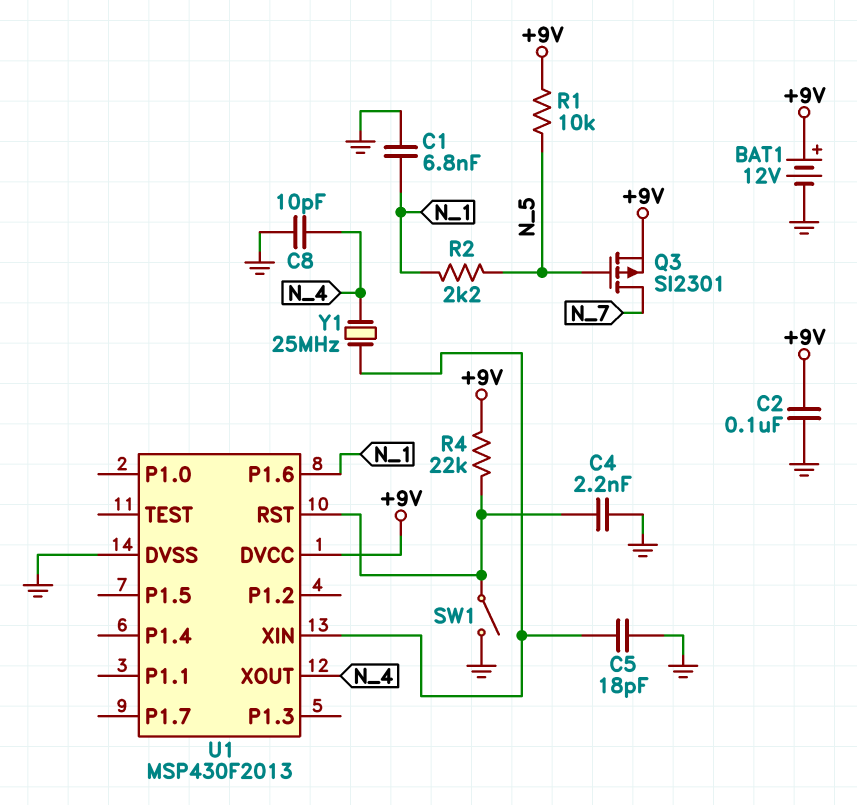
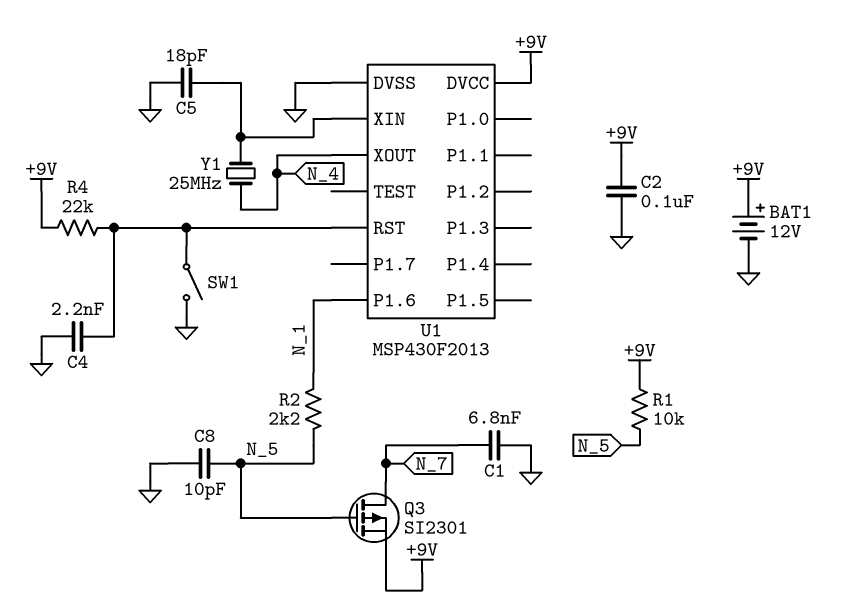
C1: 6.8nF (GND, N_1) -> 6.8nF (GND, N_7)
C8: 10pF (GND, N_4) -> 10pF (GND, N_5)

